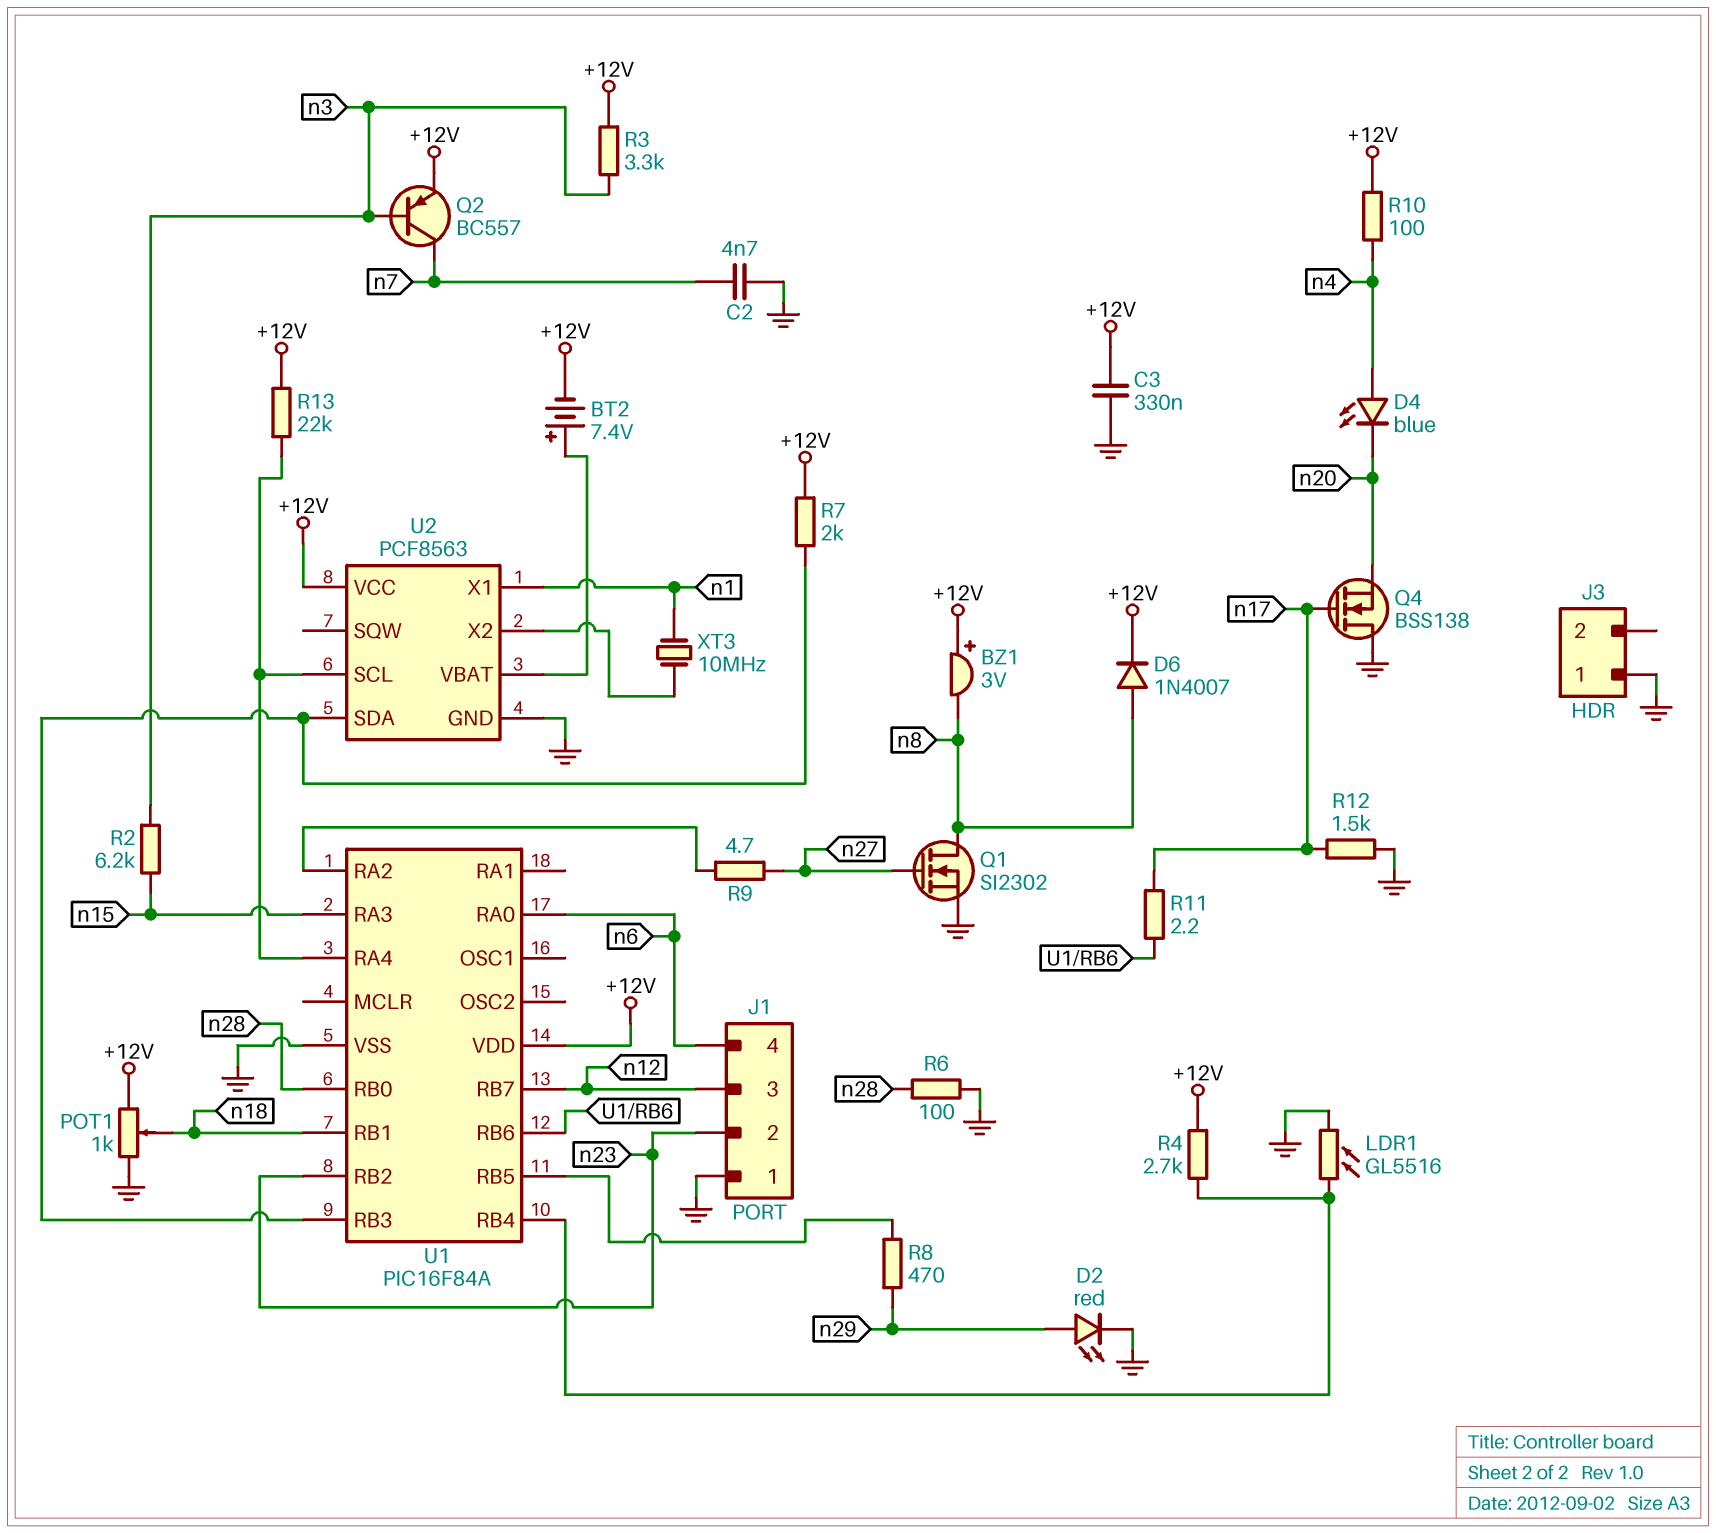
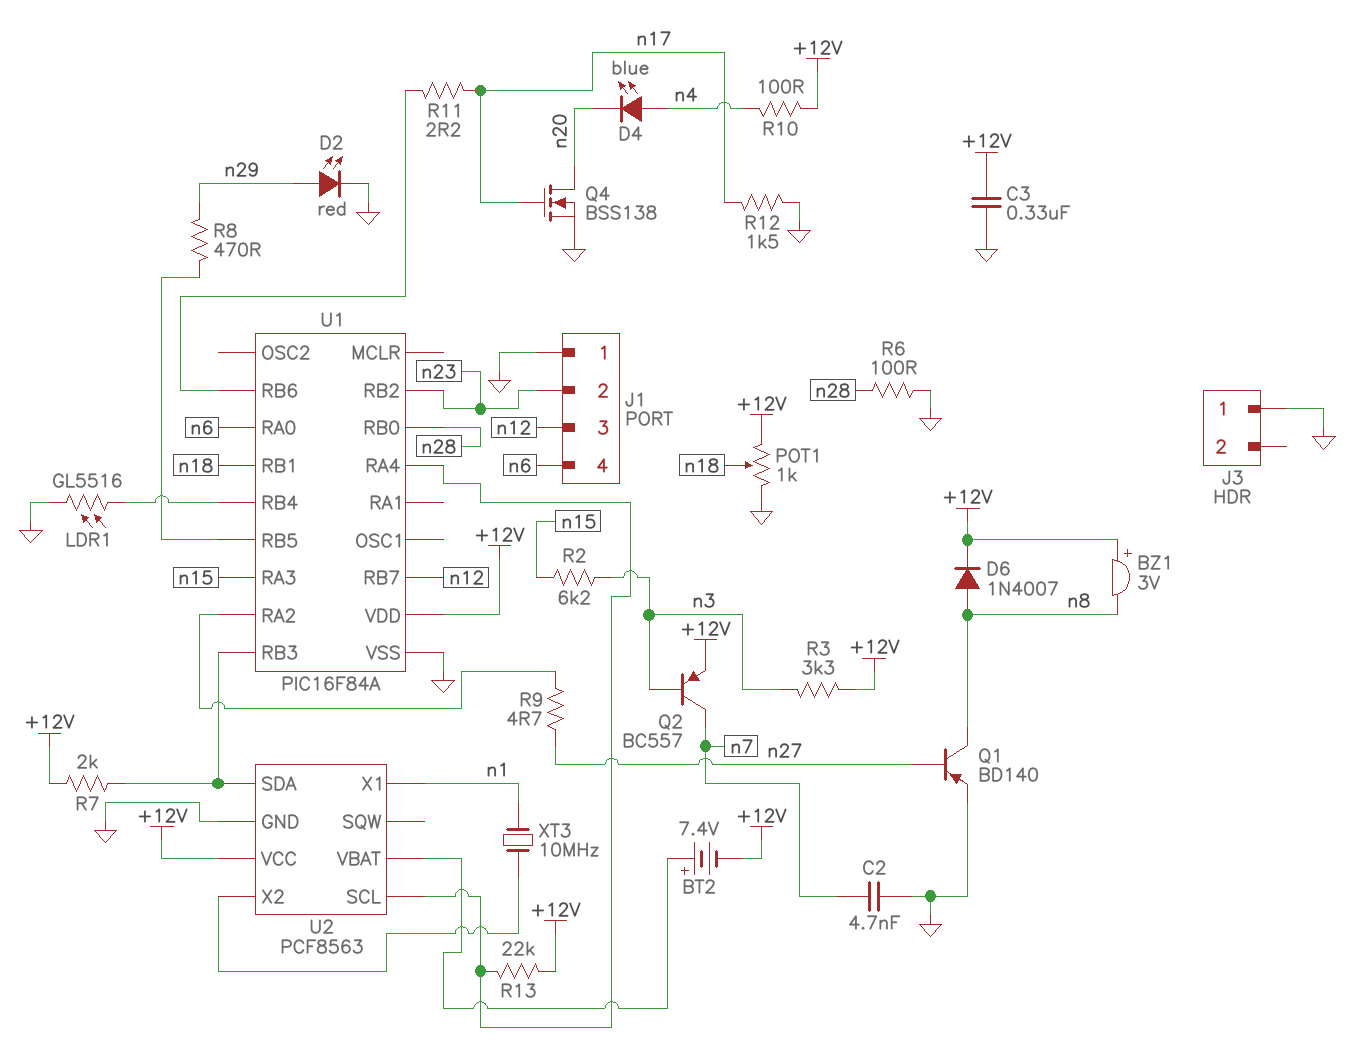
Q1: NMOS SI2302 (G n27, D n8, S GND) -> PNP BD140 (B n27, C n8, E GND)
Q4: NMOS BSS138 (G n17, D GND, S n20) -> NMOS BSS138 (G n17, D n20, S GND)
R4: 2.7k (+12V, U1/RB4) -> none

